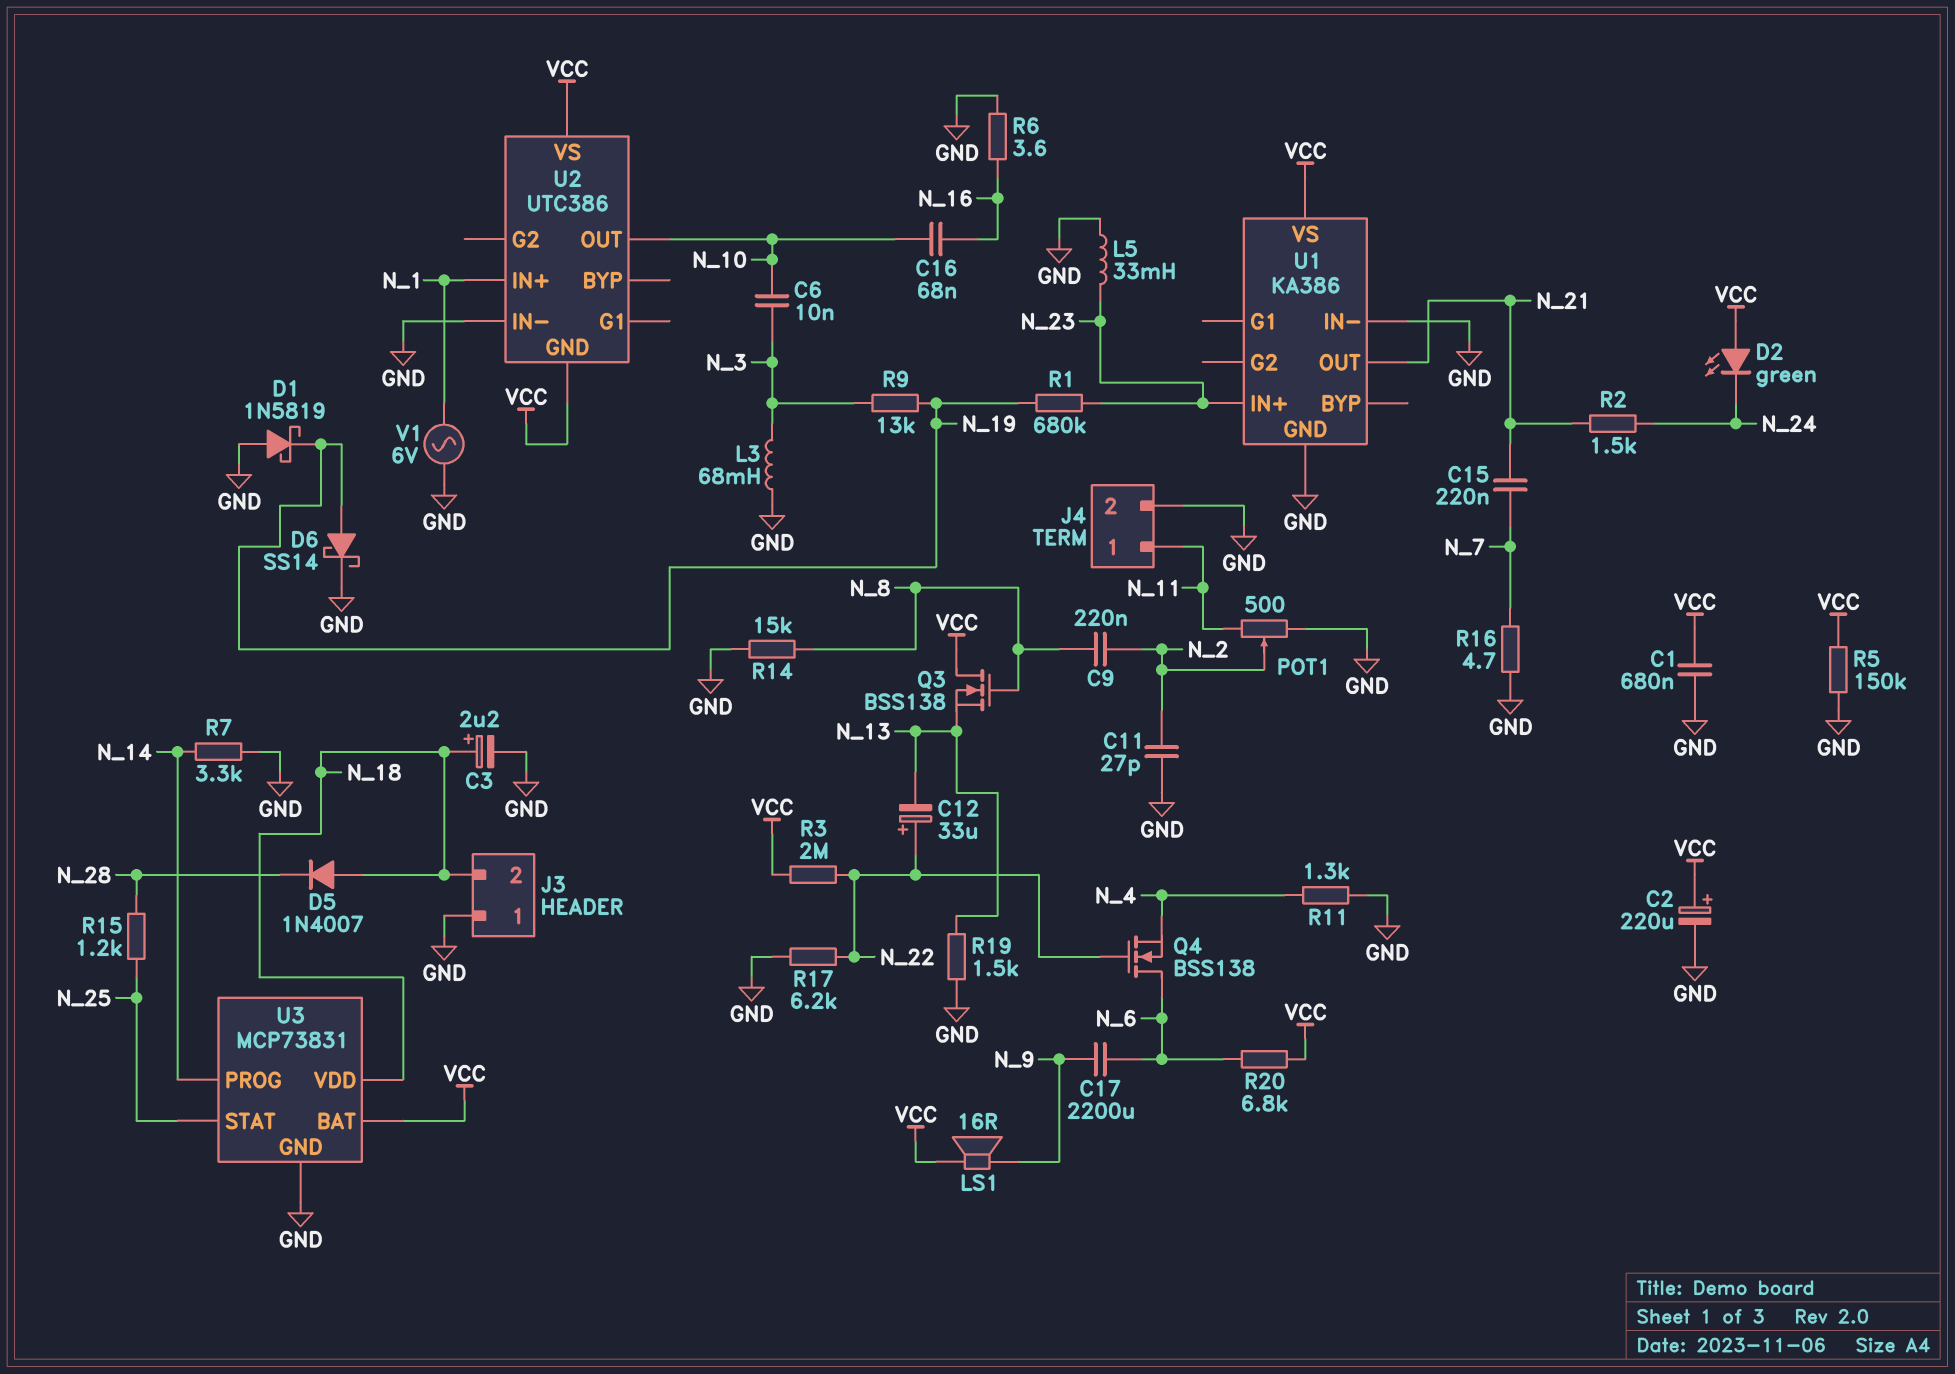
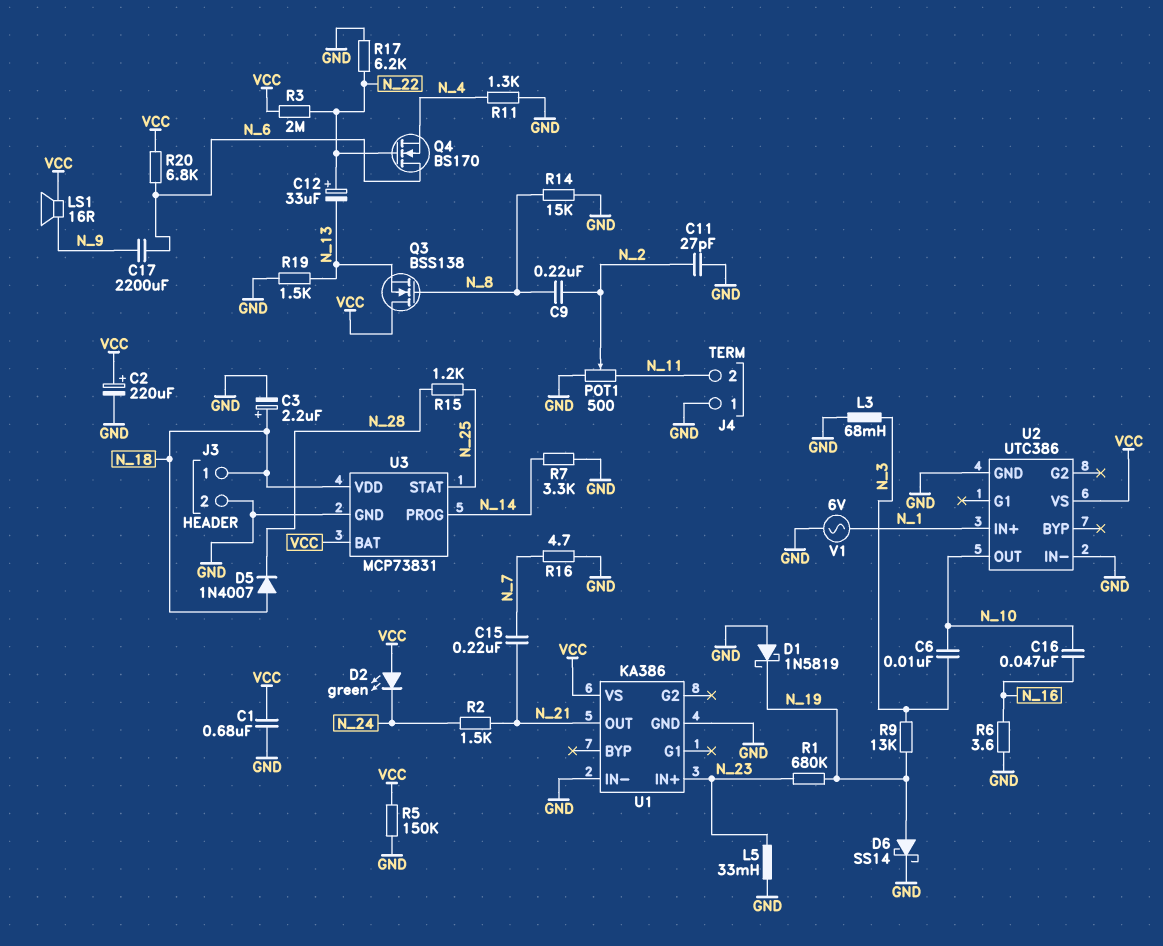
C16: 68nF (N_10, N_16) -> 47nF (N_10, N_16)
J3 pin 1: GND -> N_18
J3 pin 2: N_18 -> GND
J4 pin 1: N_11 -> GND
J4 pin 2: GND -> N_11
Q4: NMOS BSS138 (G N_22, D N_6, S N_4) -> NMOS BS170 (G N_22, D N_6, S N_4)
U2 pin GND: VCC -> GND

